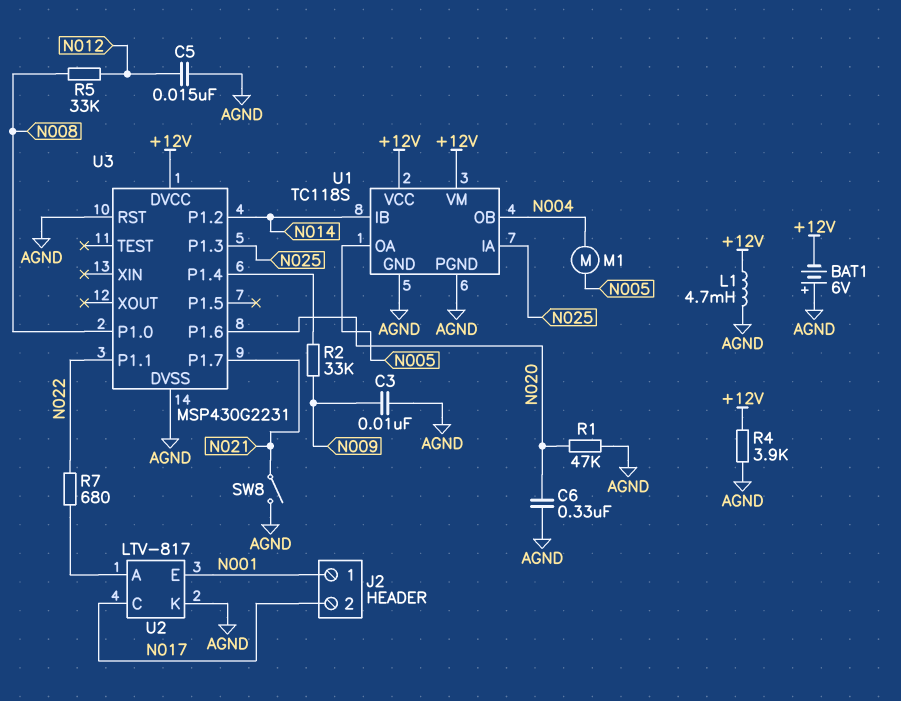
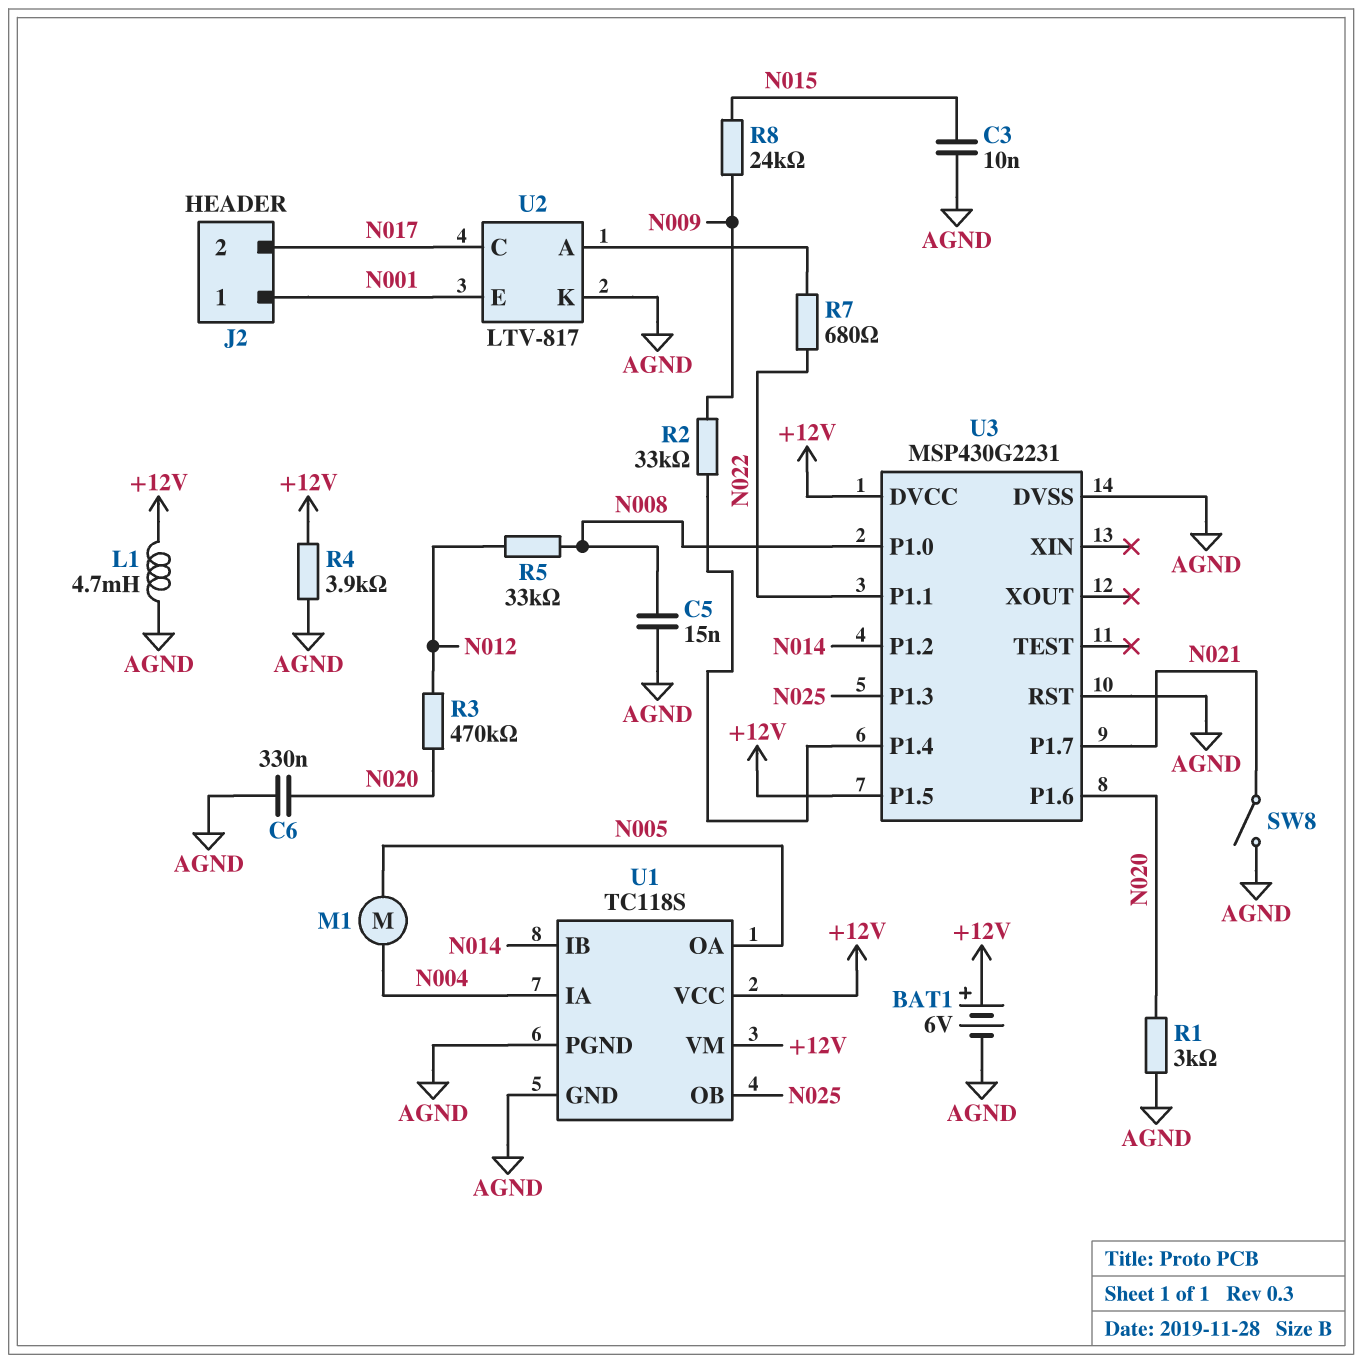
BAT1: 6V (plus AGND, minus +12V) -> 6V (plus +12V, minus AGND)
C3: 10nF (AGND, N009) -> 10nF (AGND, N015)
C5: 15nF (AGND, N012) -> 15nF (AGND, N008)
R1: 47k (AGND, N020) -> 3k (AGND, N020)
R3: none -> 470k (N012, N020)
R8: none -> 24k (N009, N015)
U1 pin IA: N025 -> N004
U1 pin OB: N004 -> N025
U3 pin P1.5: none -> +12V

